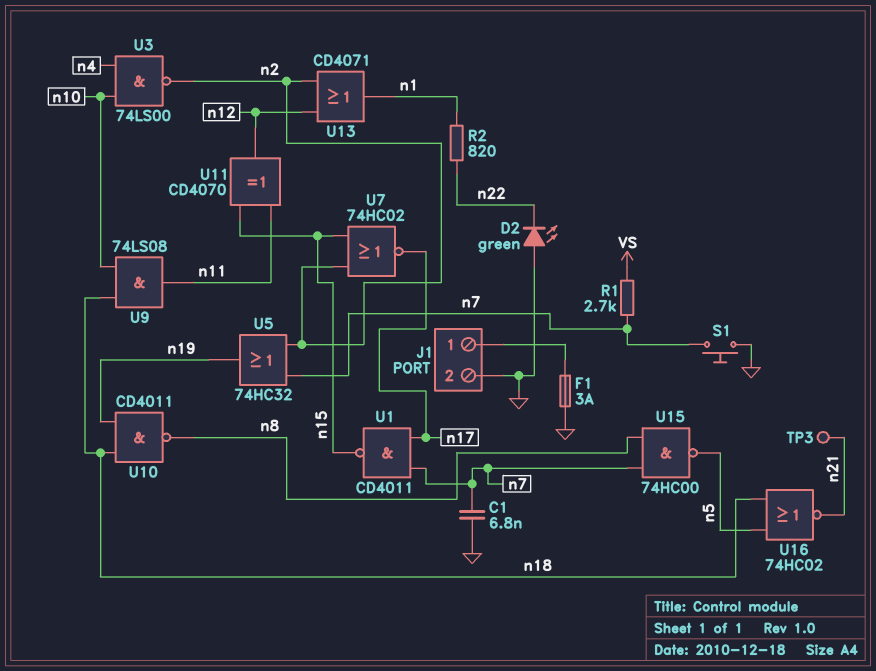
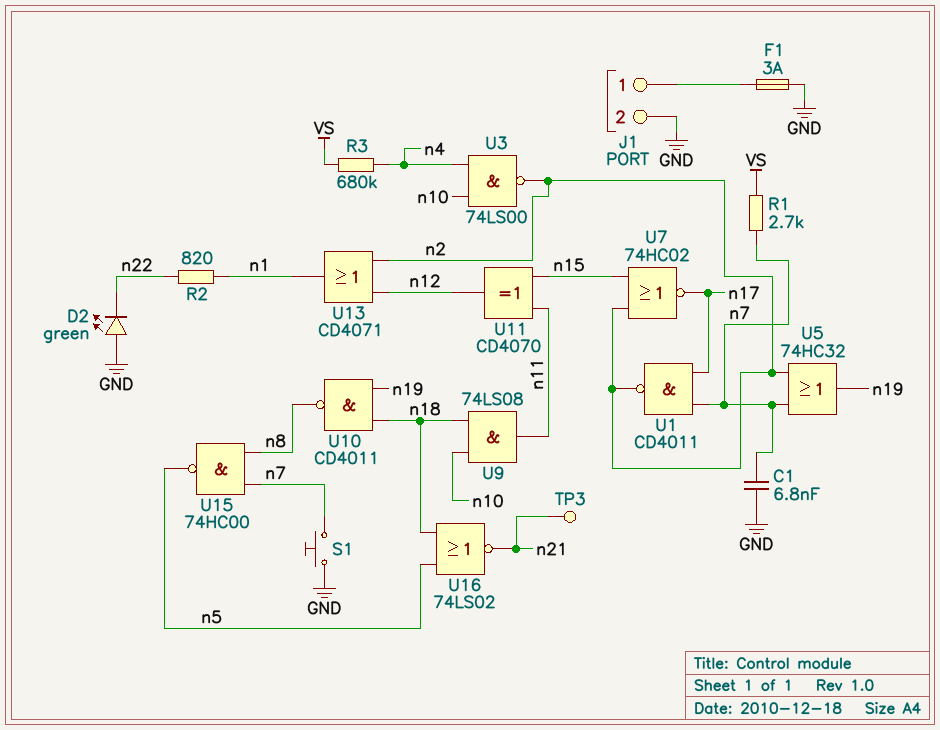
R3: none -> 680k (VS, n4)
U1: NAND CD4011 (in n7, in n17, out n15) -> NAND CD4011 (in n7, in n17, out n2)
U16: NOR 74HC02 (in n5, in n18, out n21) -> NOR 74LS02 (in n5, in n18, out n21)

